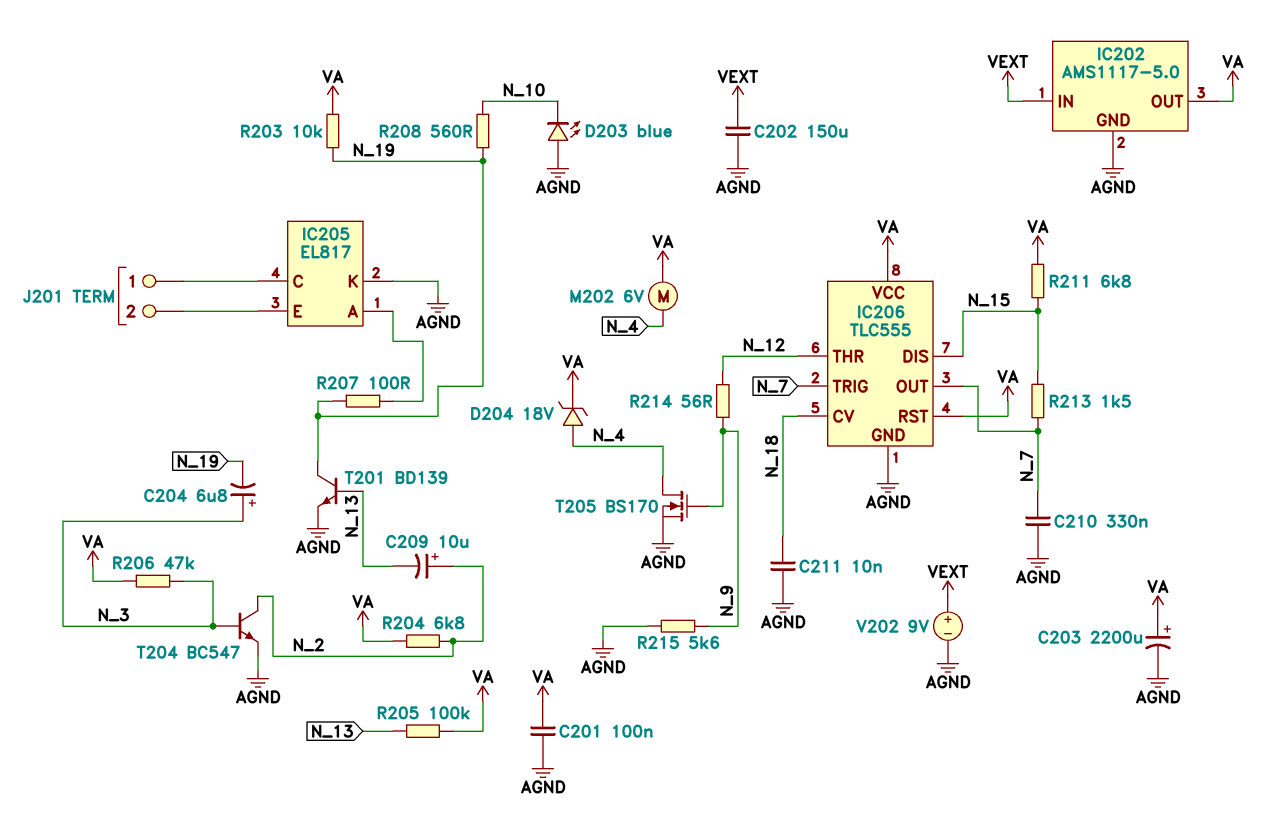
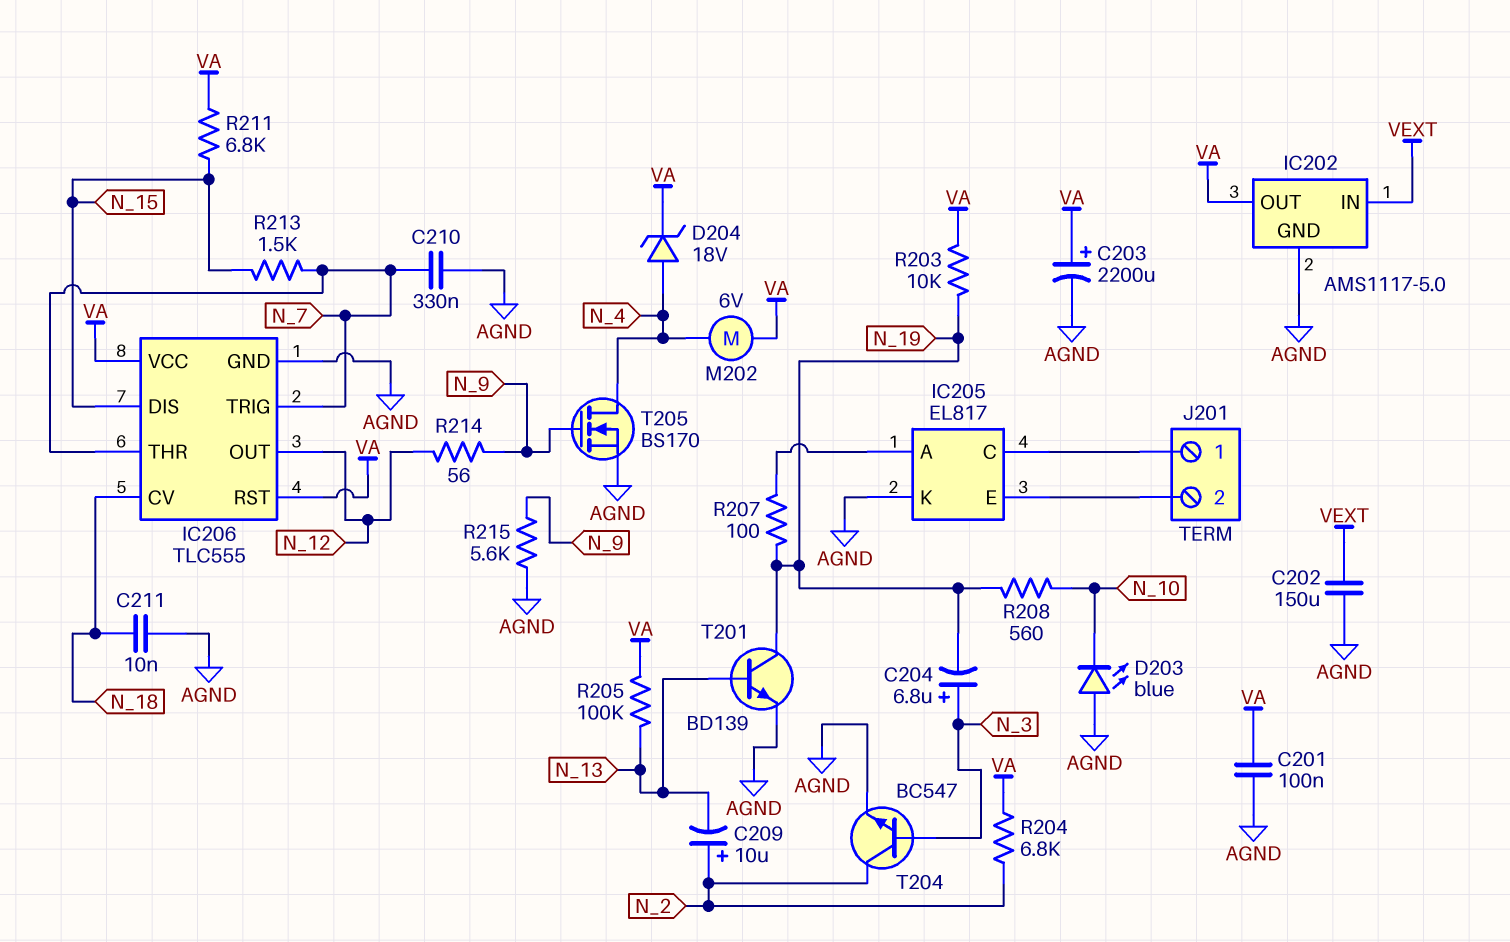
IC206 pin OUT: N_7 -> N_12
IC206 pin THR: N_12 -> N_7
R206: 47k (N_3, VA) -> none
V202: 9V (plus VEXT, minus AGND) -> none

